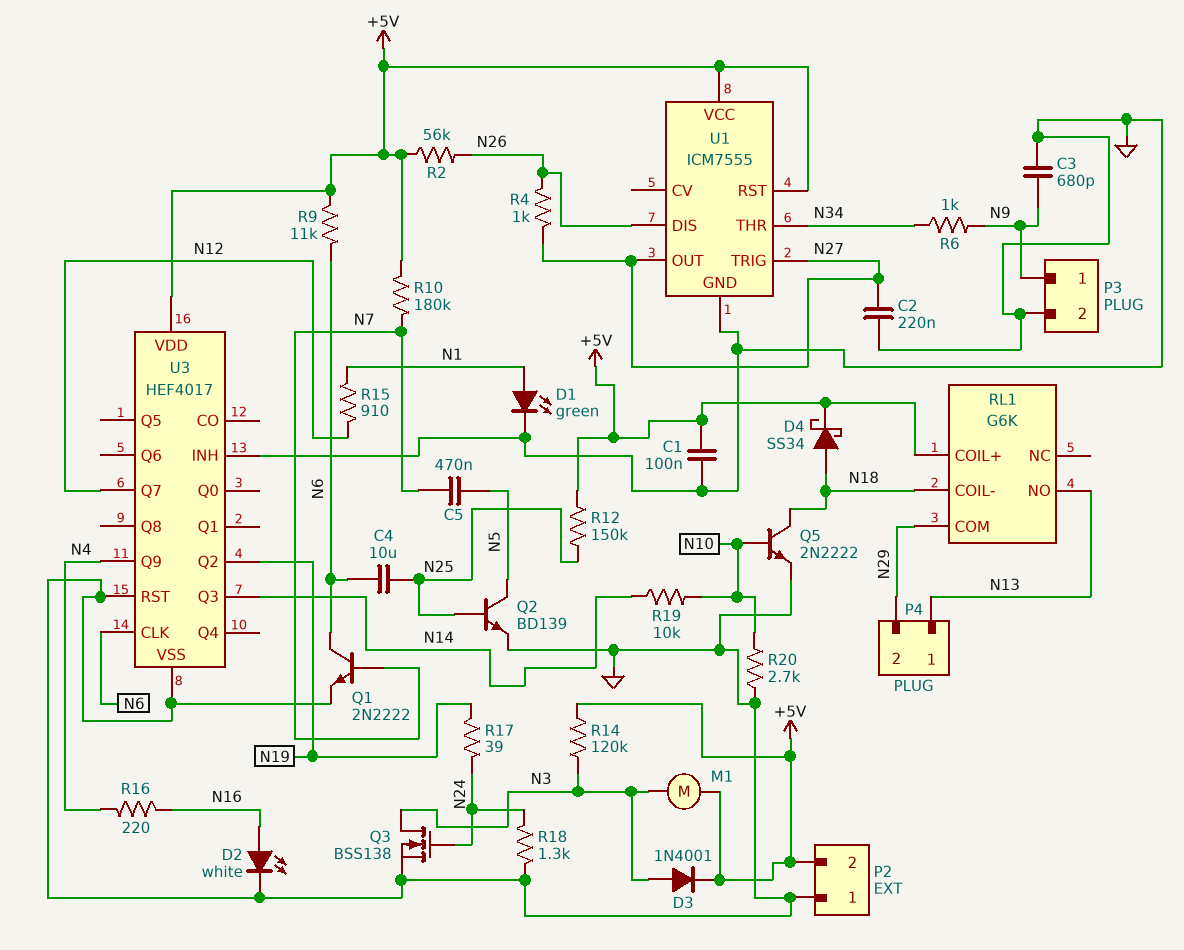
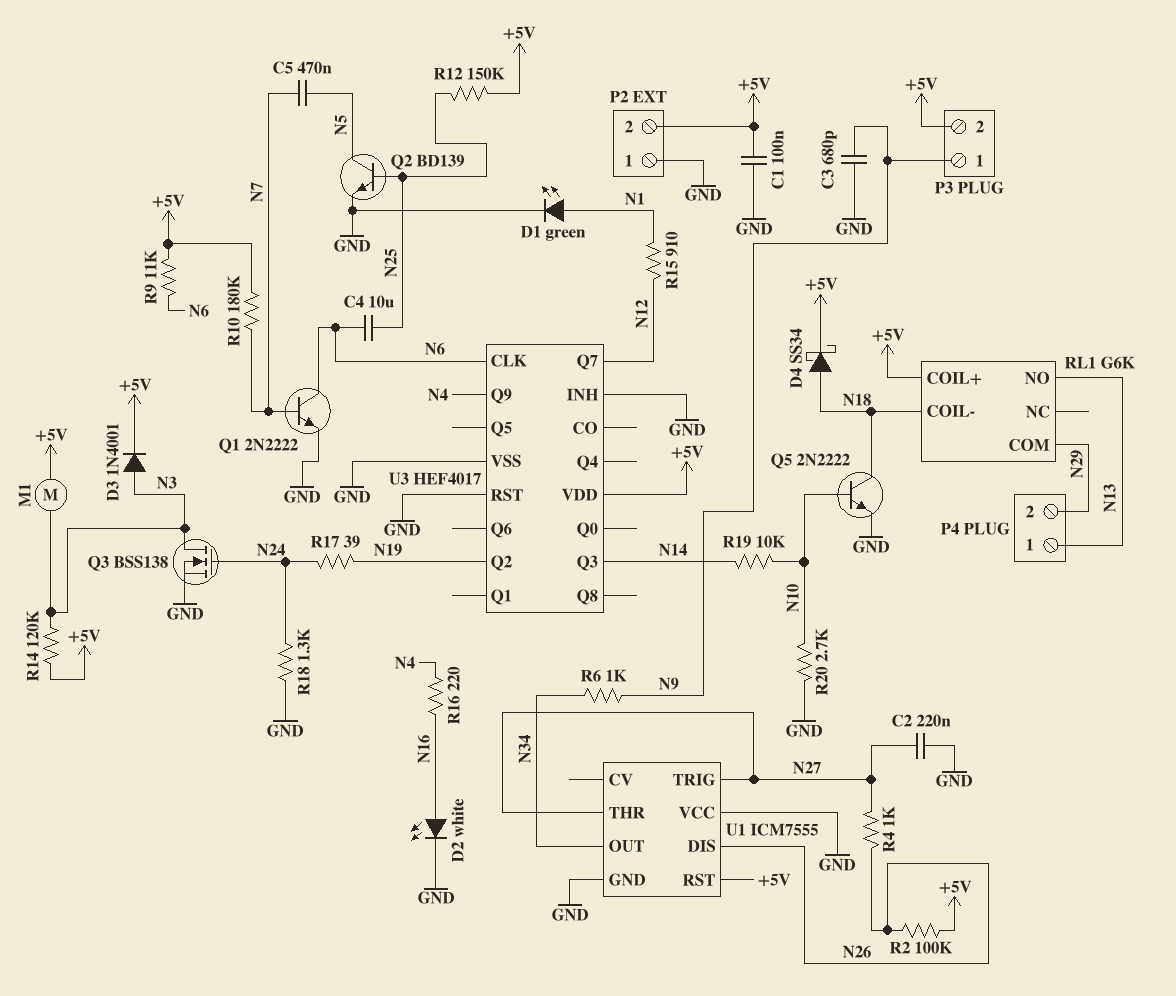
P3 pin 2: GND -> +5V
R2: 56k (+5V, N26) -> 100k (+5V, N26)
U1 pin OUT: N27 -> N34
U1 pin THR: N34 -> N27
U1 pin VCC: +5V -> GND

